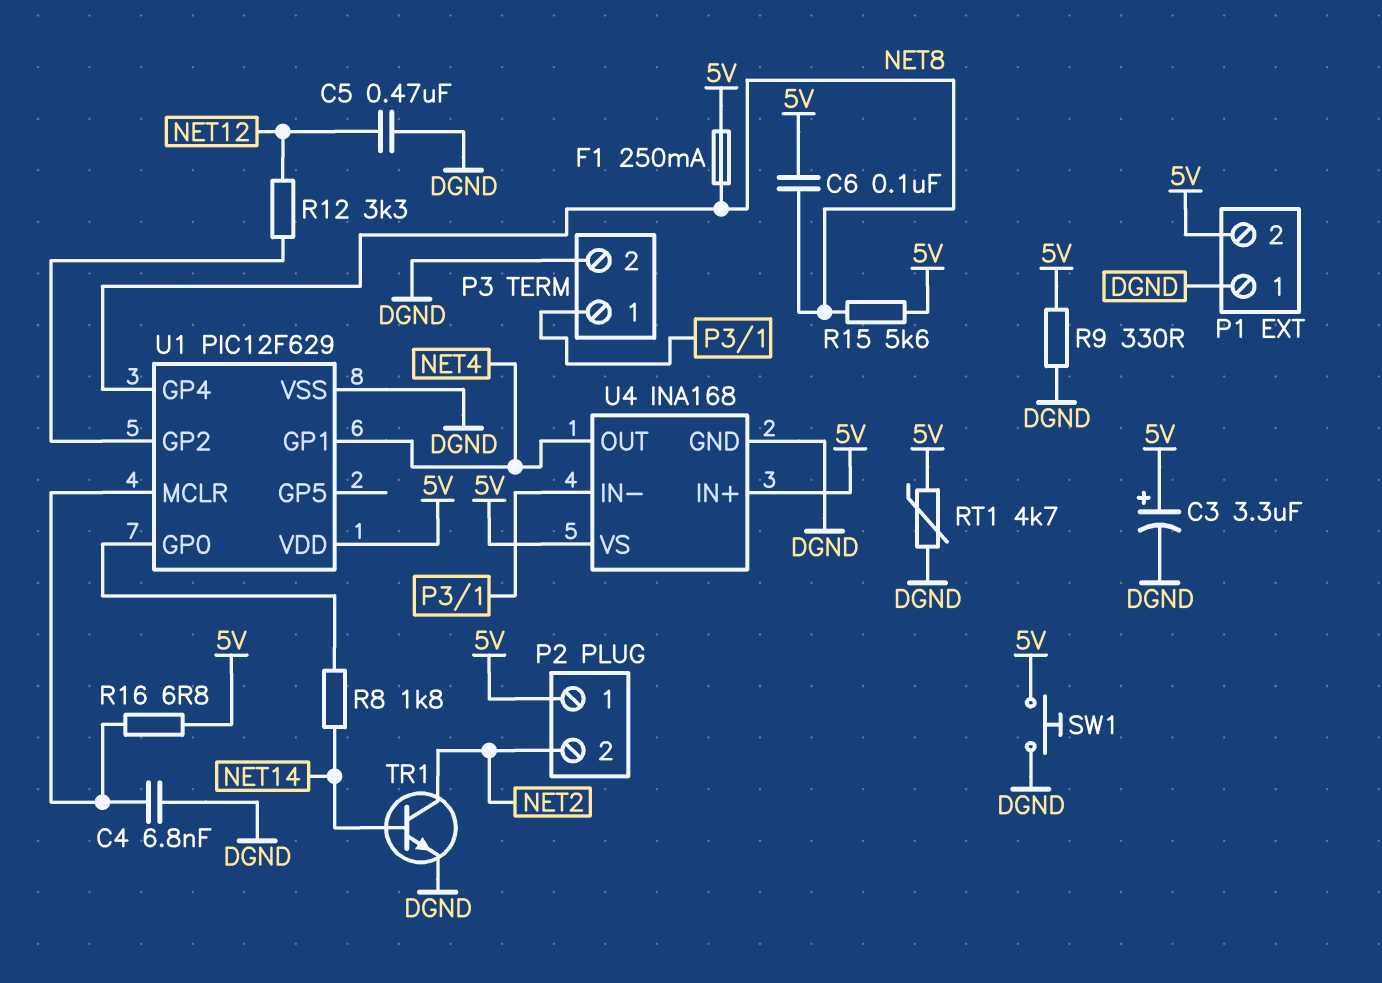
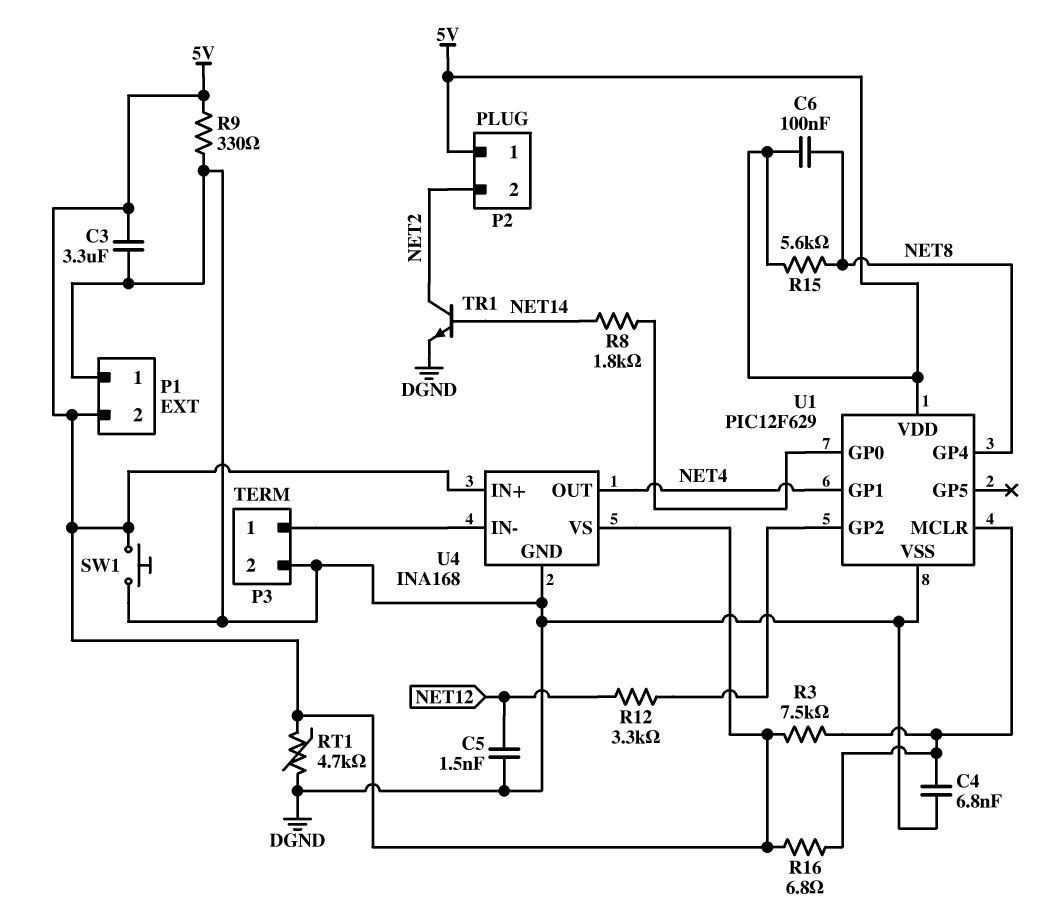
C3: 3.3uF (plus 5V, minus DGND) -> 3.3uF (5V, DGND)
C5: 470nF (DGND, NET12) -> 1.5nF (DGND, NET12)
F1: 250mA (5V, NET8) -> none
R3: none -> 7.5k (5V, U1/MCLR)

